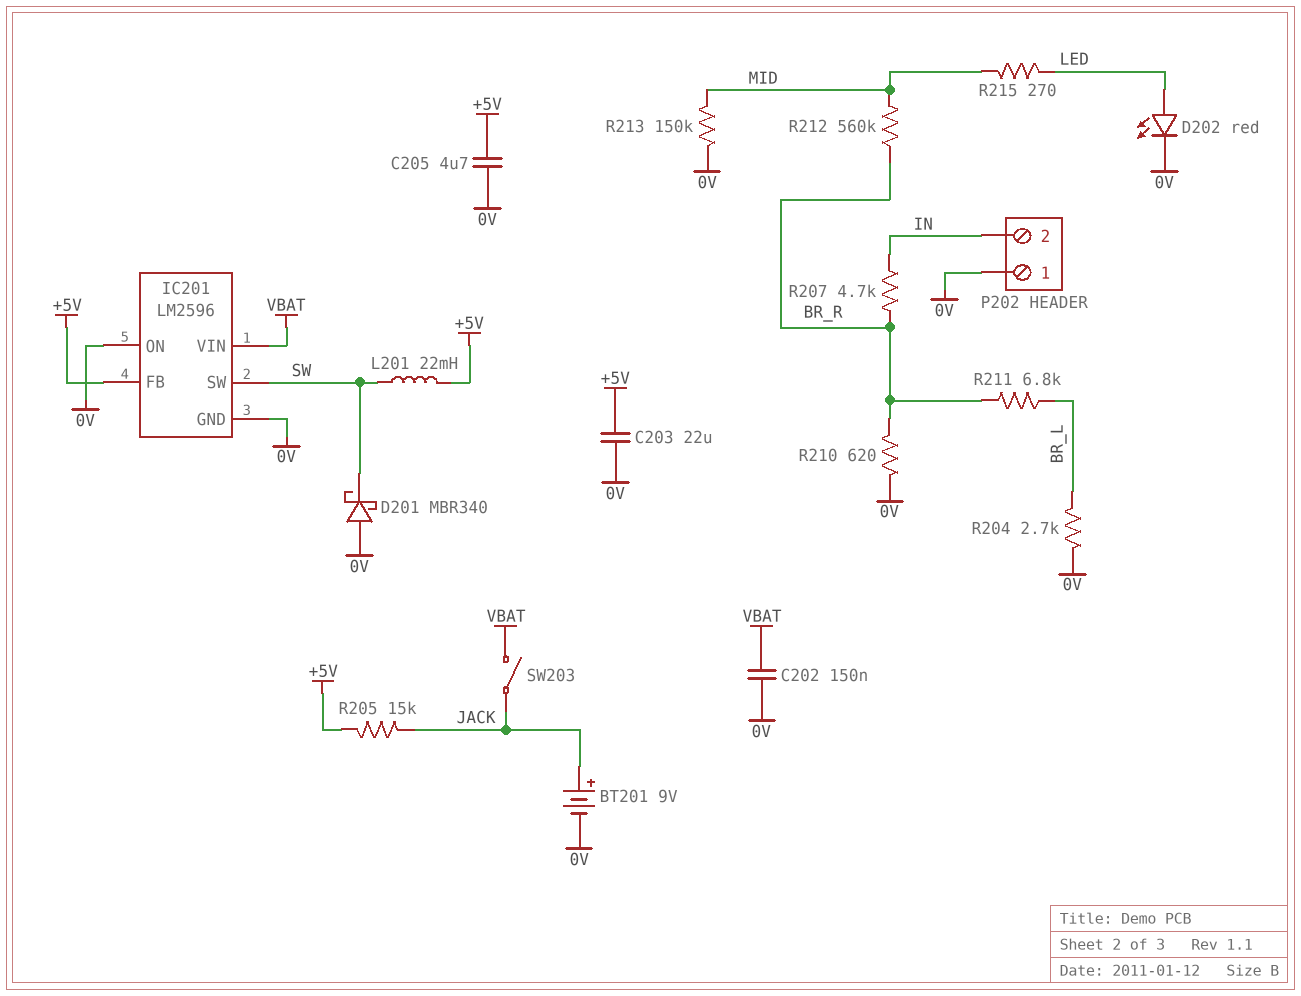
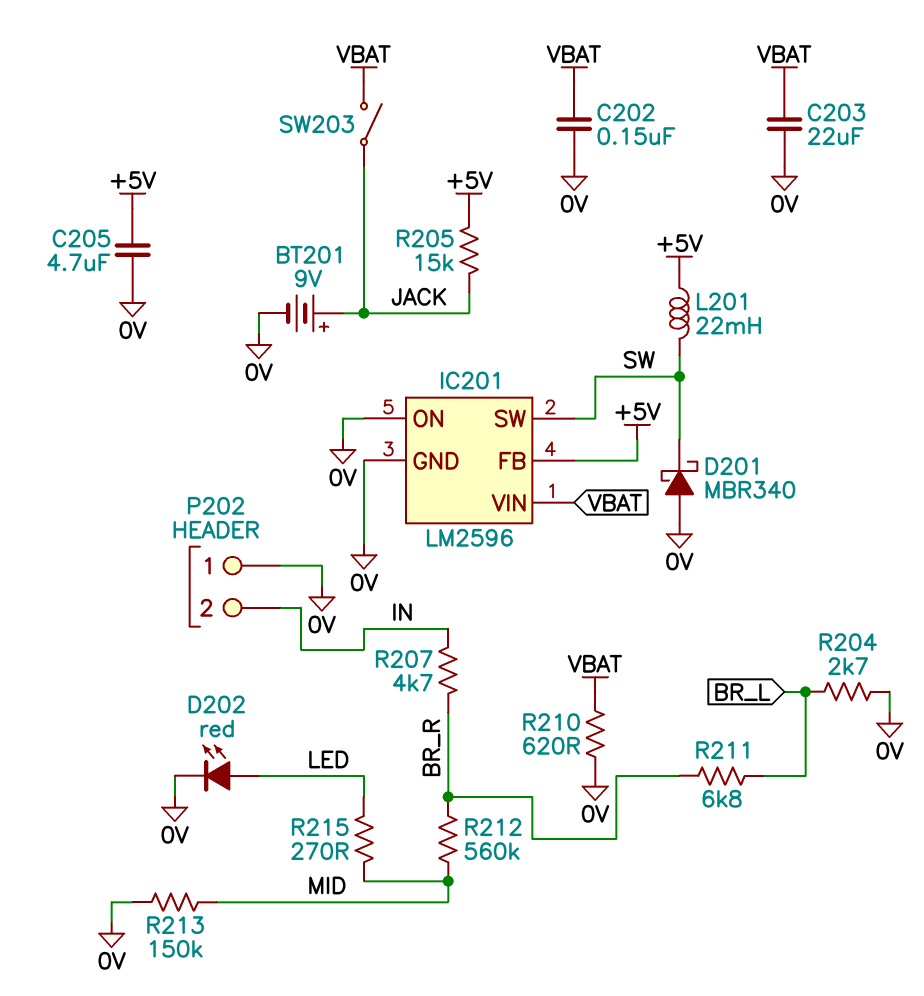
C203: 22uF (+5V, 0V) -> 22uF (0V, VBAT)
R210: 620 (0V, BR_R) -> 620 (0V, VBAT)

